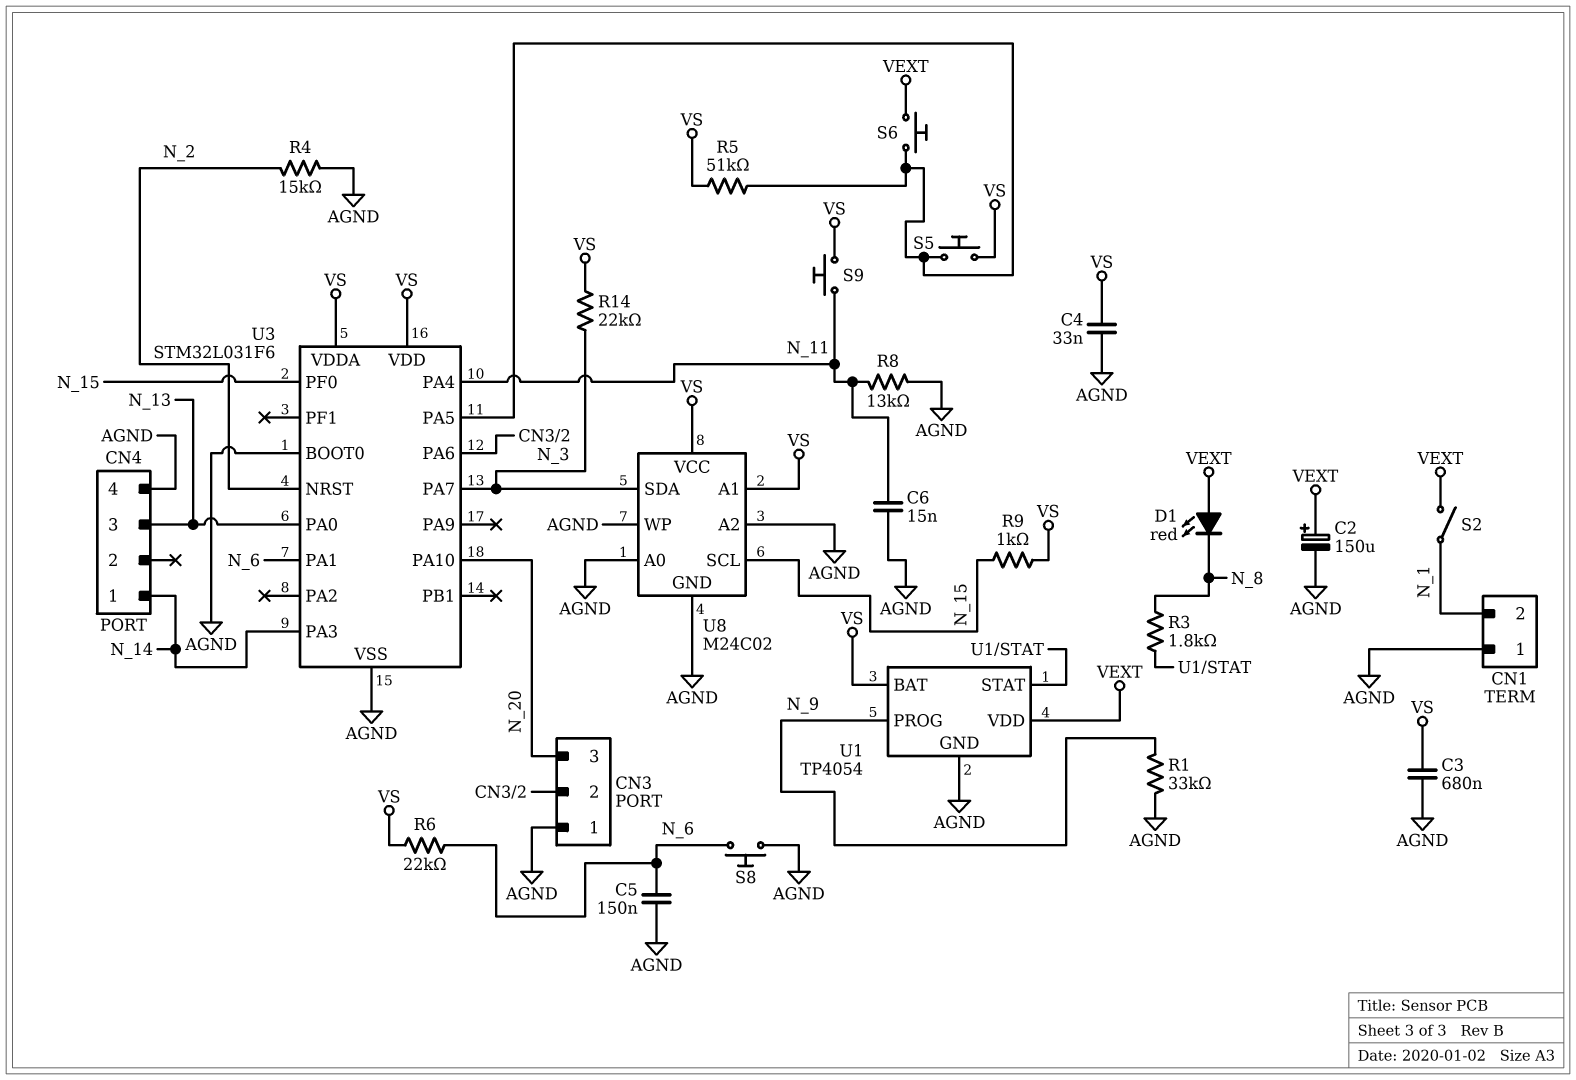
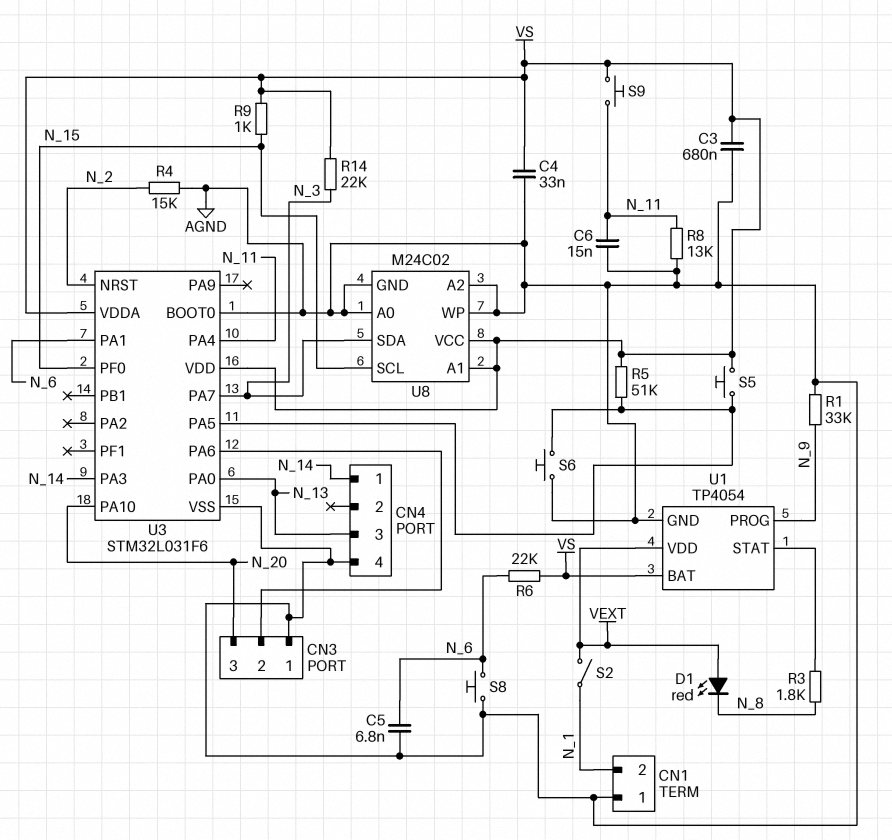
C2: 150uF (plus VEXT, minus AGND) -> none
C5: 150nF (AGND, N_6) -> 6.8nF (AGND, N_6)
S6: button (U3/PA5, VEXT) -> button (AGND, U3/PA5)

